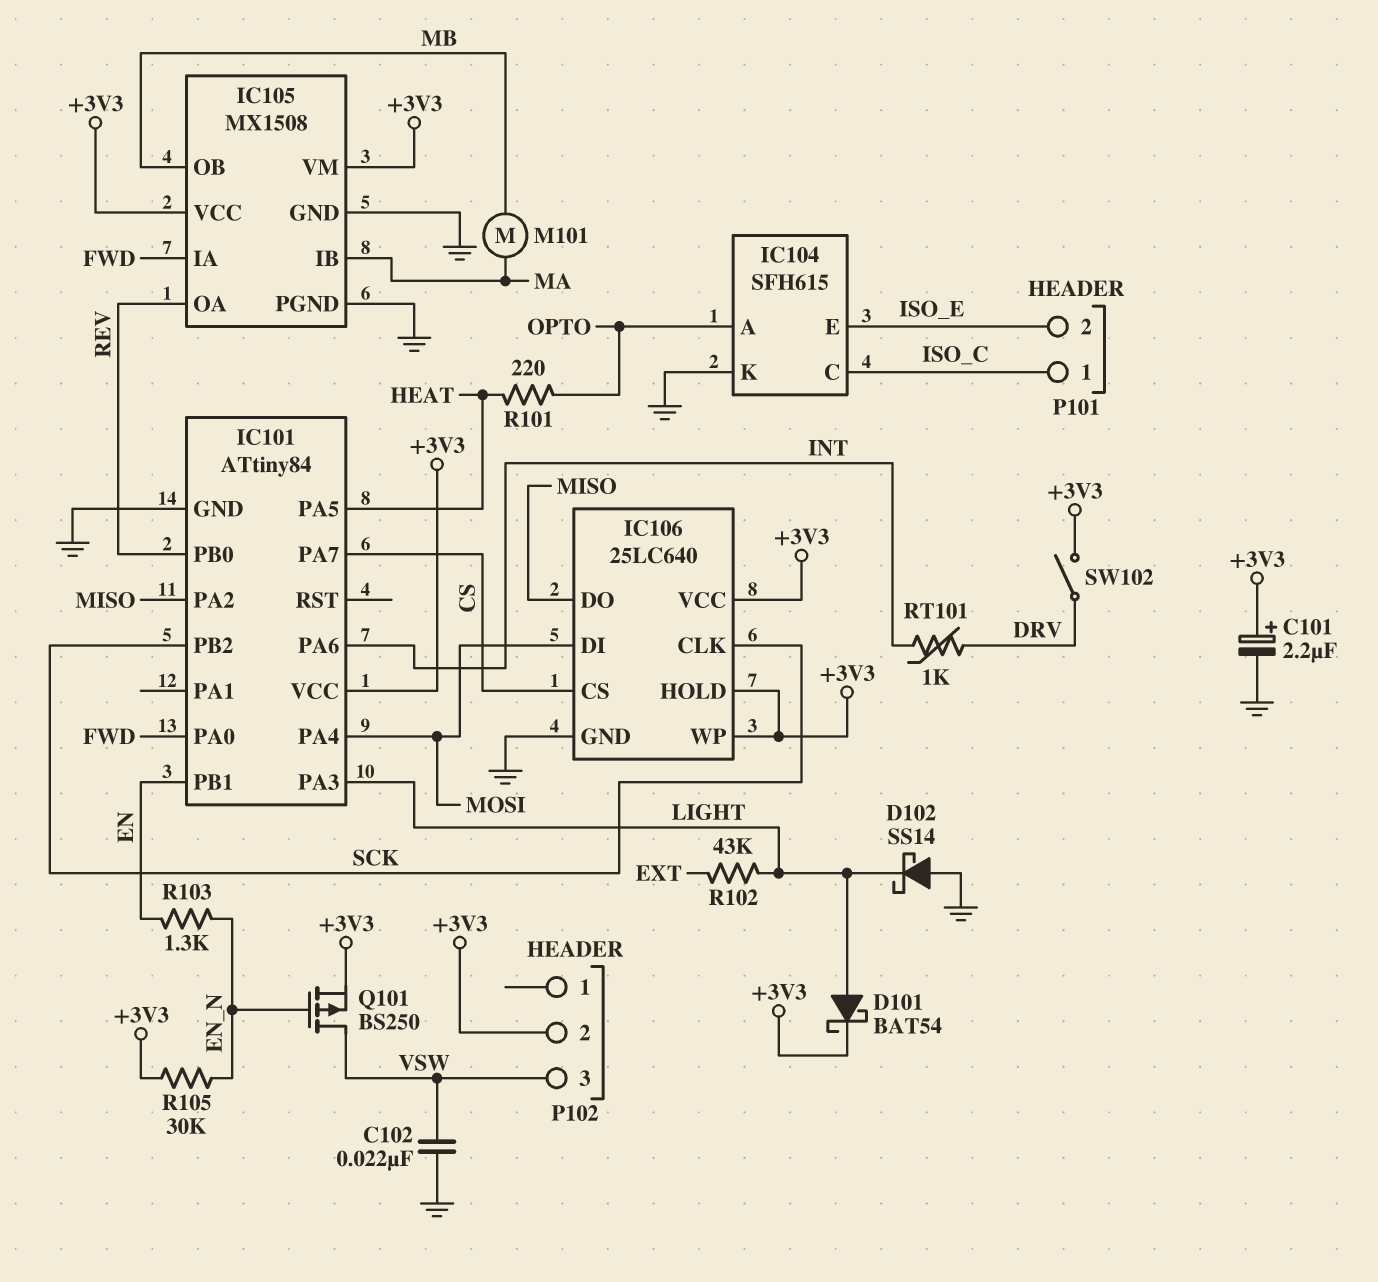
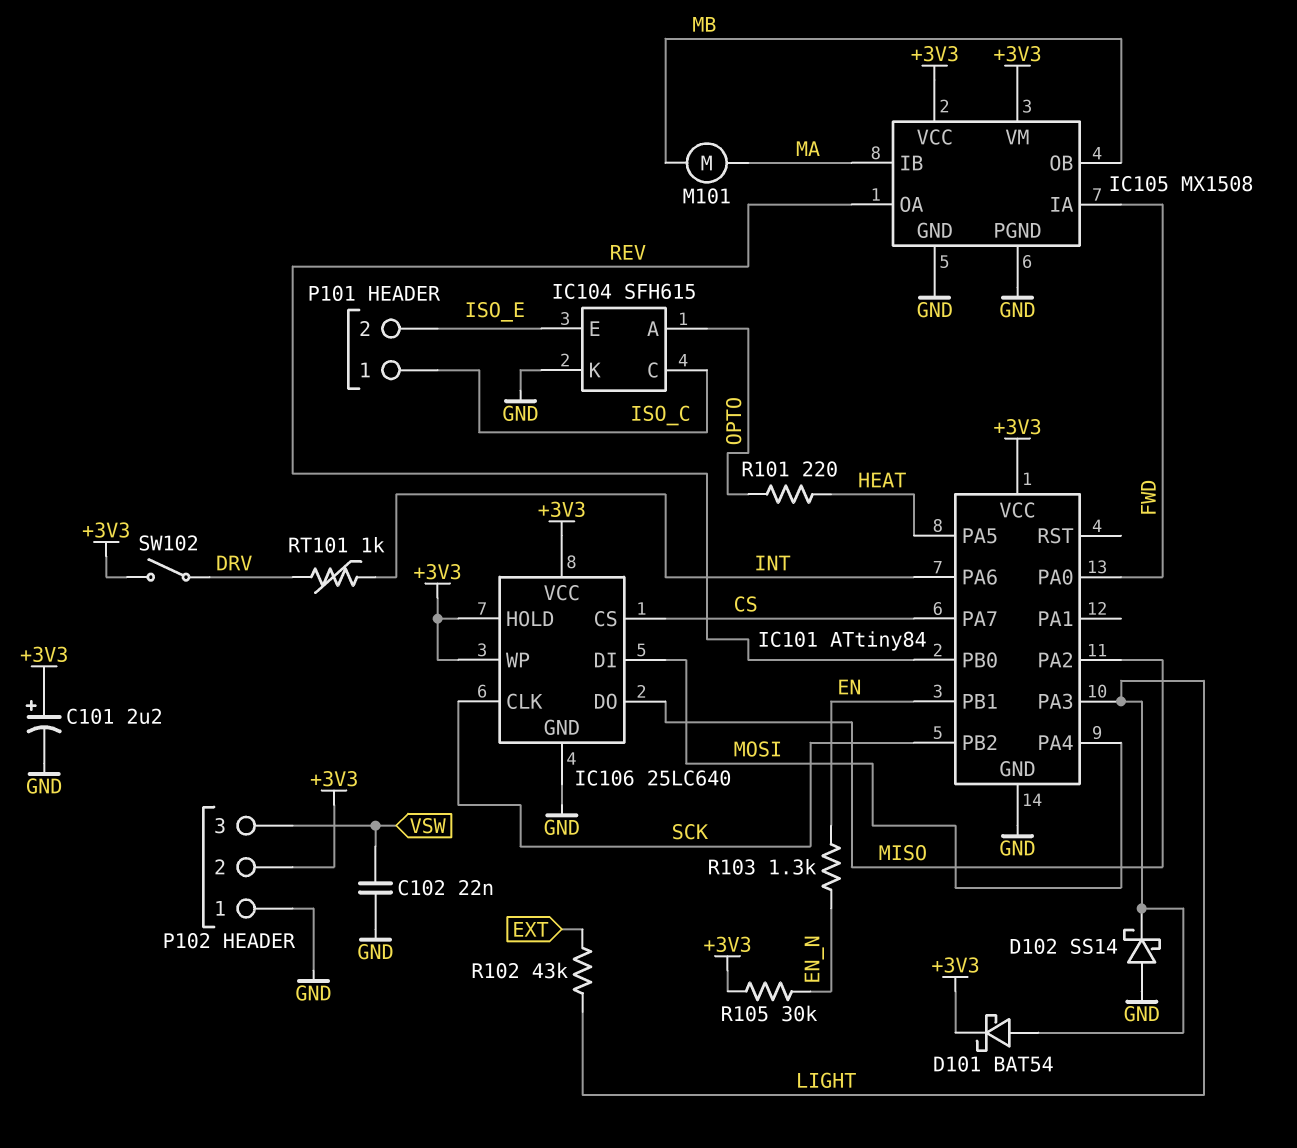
P102 pin 1: none -> GND
Q101: PMOS BS250 (G EN_N, D VSW, S +3V3) -> none

